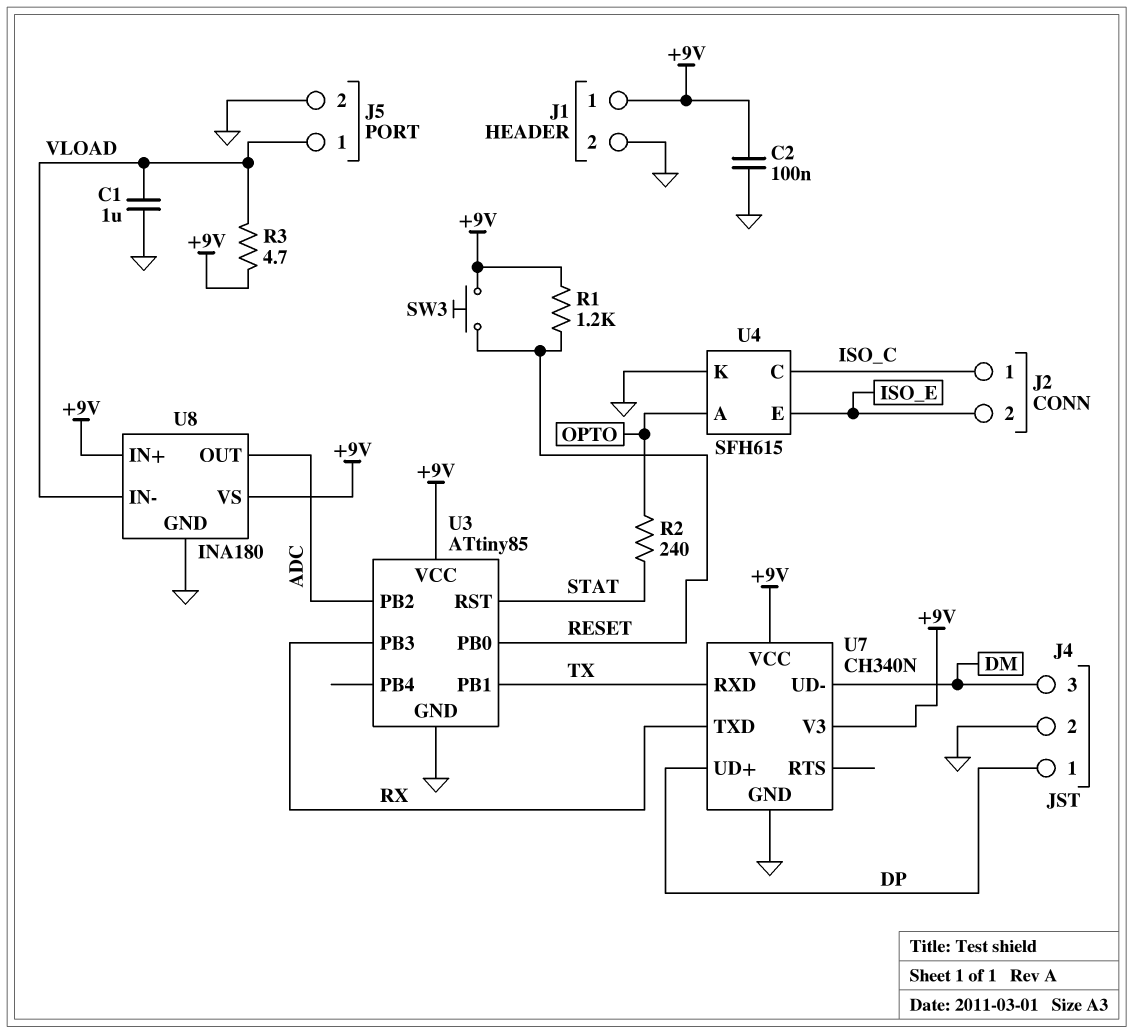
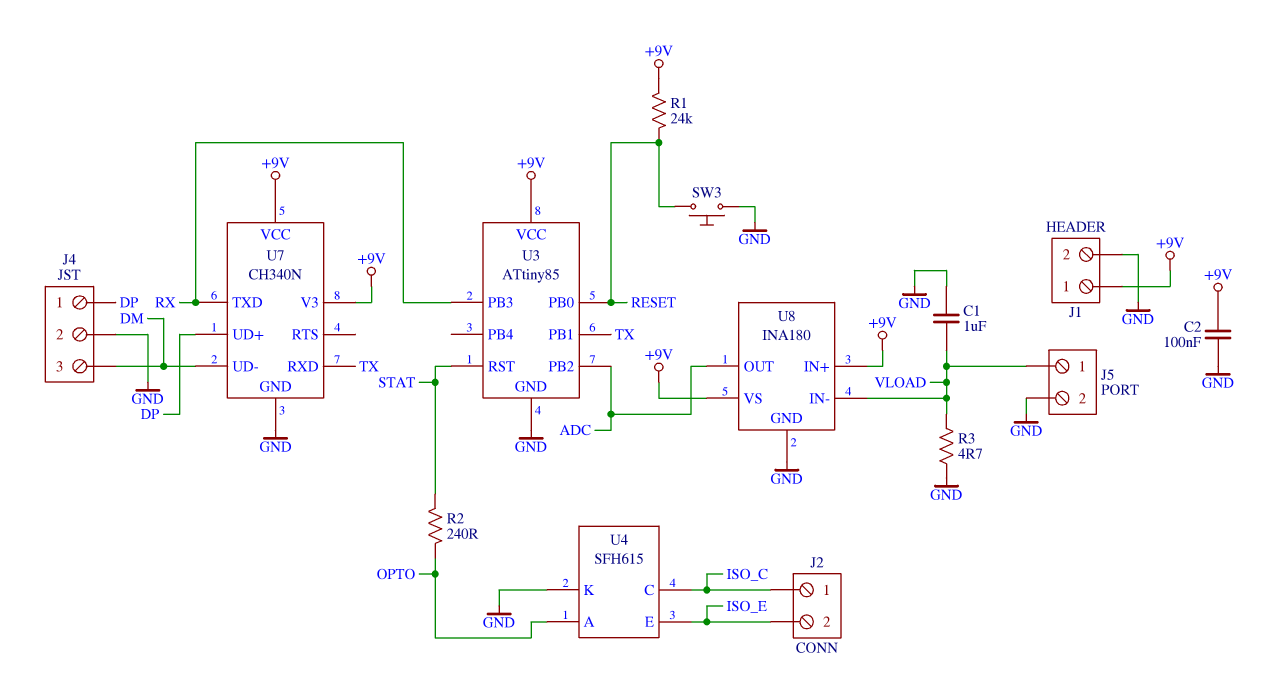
R1: 1.2k (+9V, RESET) -> 24k (+9V, RESET)
R3: 4.7 (+9V, VLOAD) -> 4.7 (GND, VLOAD)
SW3: button (+9V, RESET) -> button (GND, RESET)

